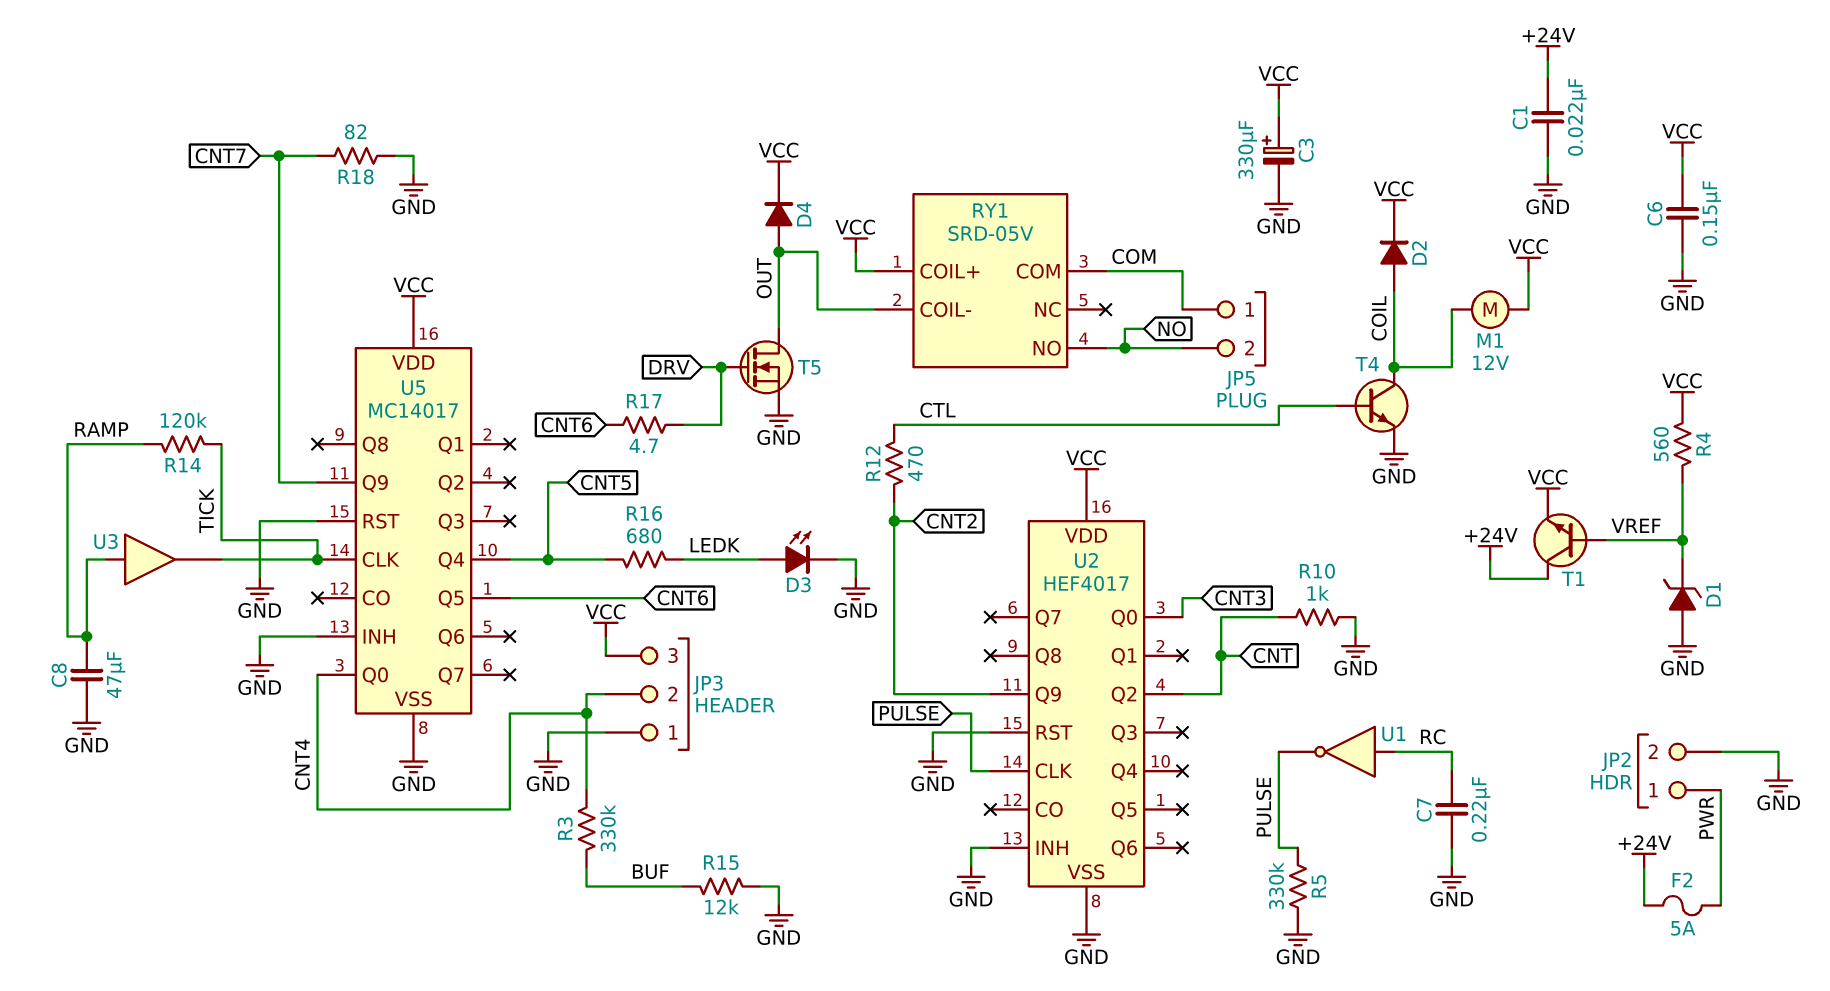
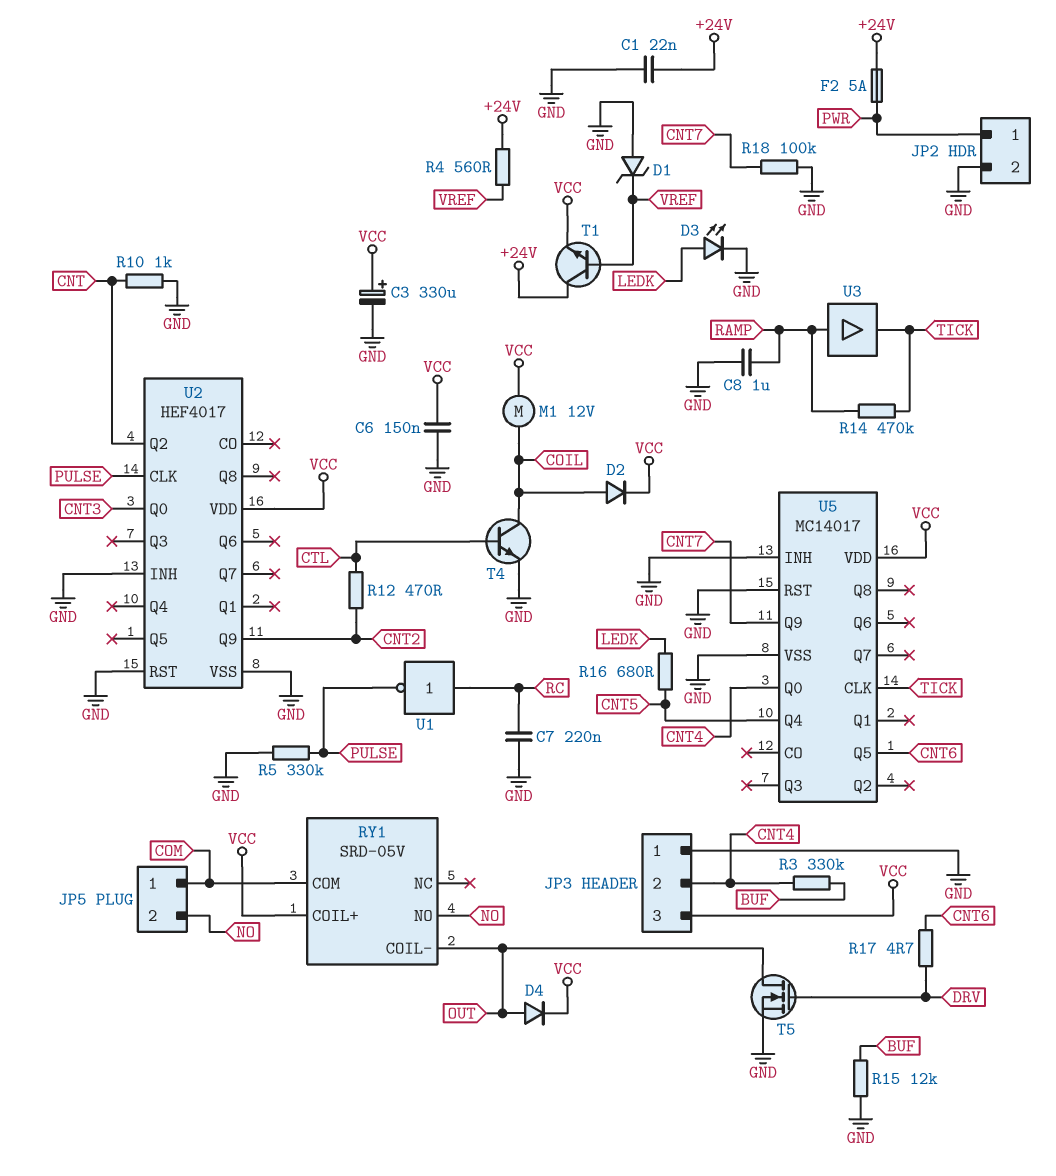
C8: 47uF (GND, RAMP) -> 1uF (GND, RAMP)
R4: 560 (VCC, VREF) -> 560 (+24V, VREF)
R14: 120k (RAMP, TICK) -> 470k (RAMP, TICK)
R18: 82 (CNT7, GND) -> 100k (CNT7, GND)

